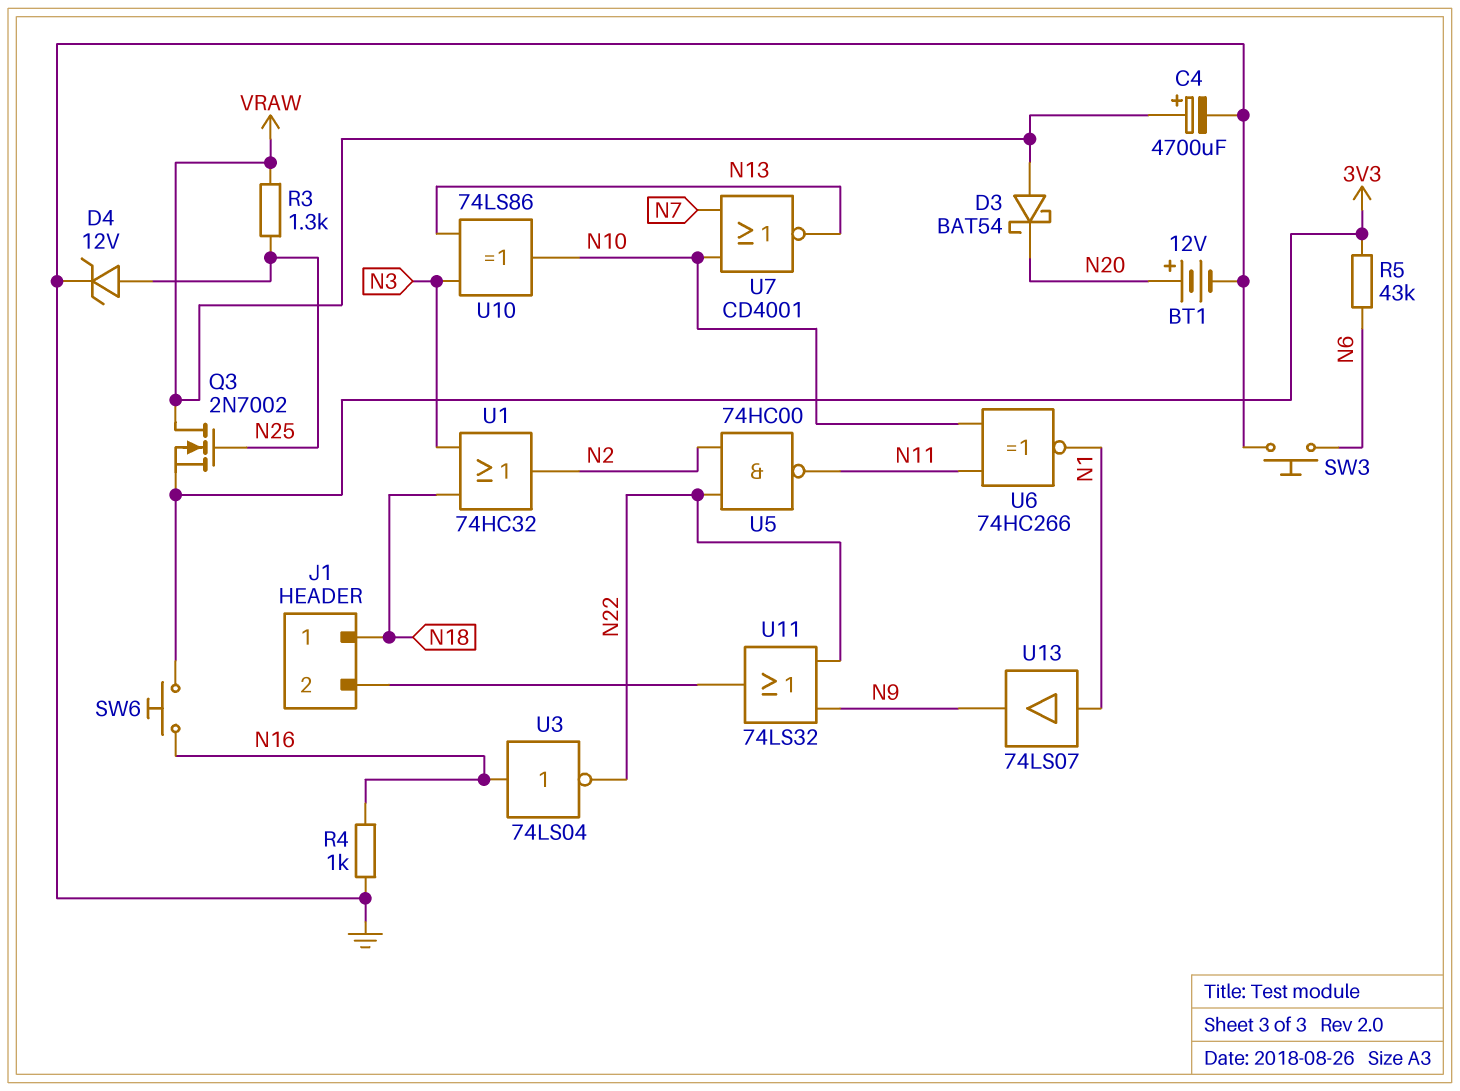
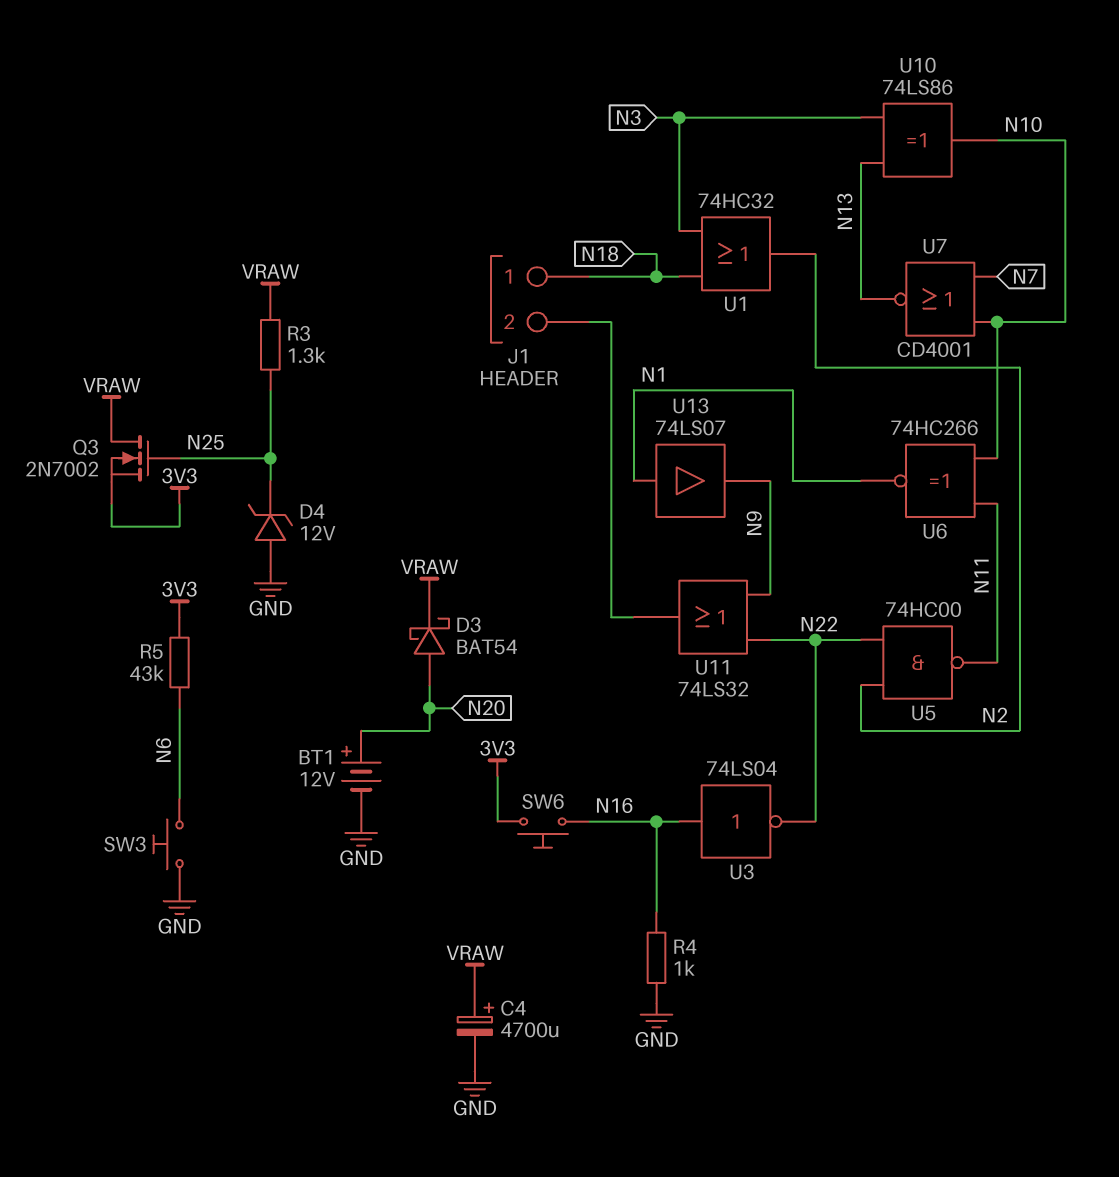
D3: schottky BAT54 (A VRAW, K N20) -> schottky BAT54 (A N20, K VRAW)
D4: zener 12V (A N25, K GND) -> zener 12V (A GND, K N25)

